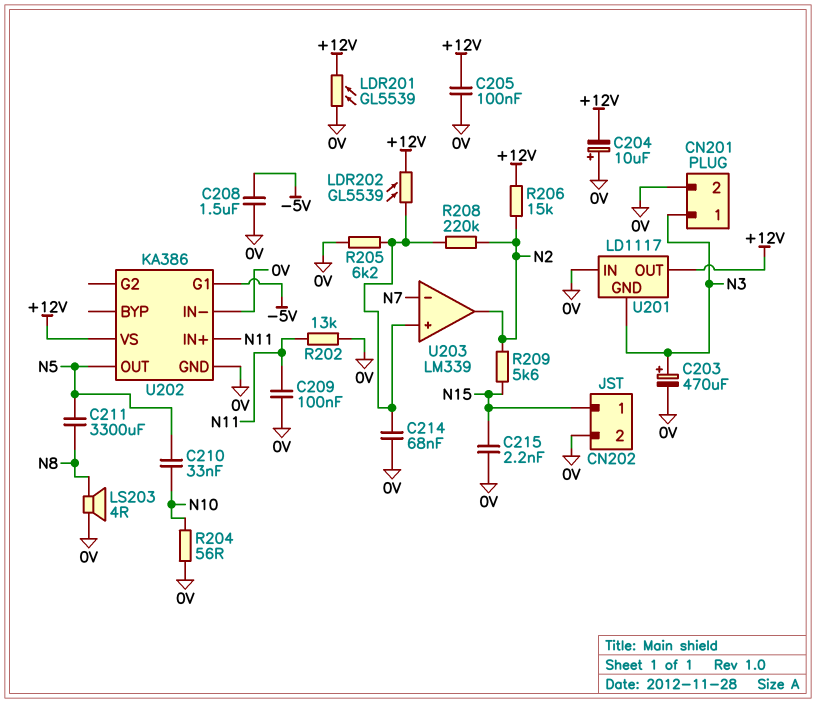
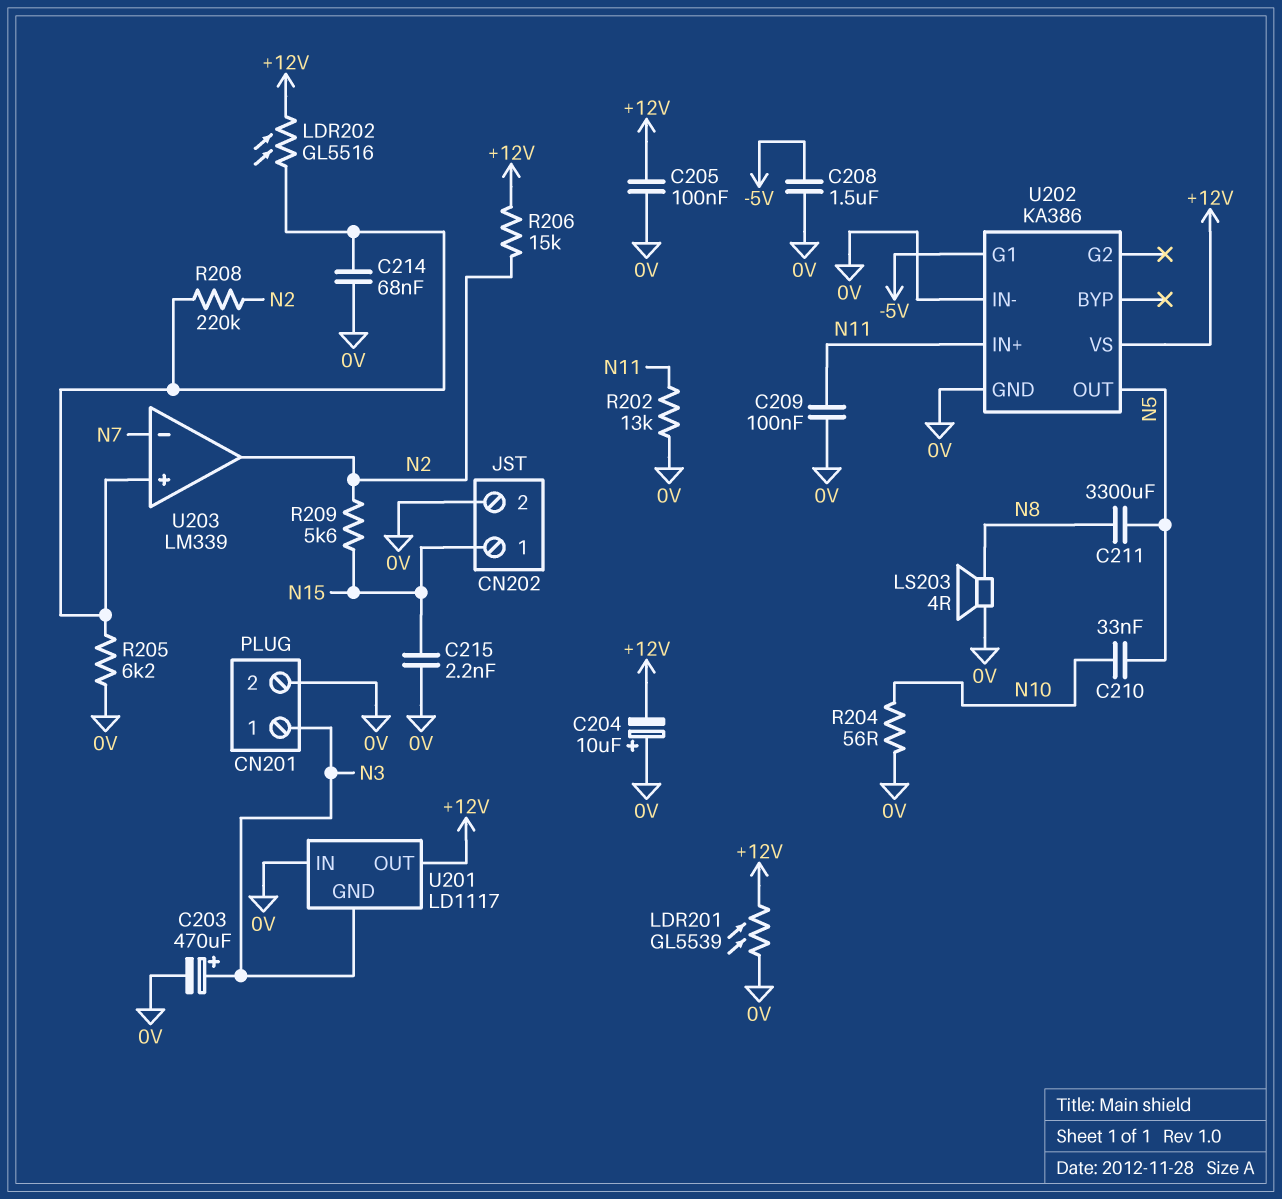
LDR202: GL5539 (+12V, U203/in+) -> GL5516 (+12V, U203/in+)

